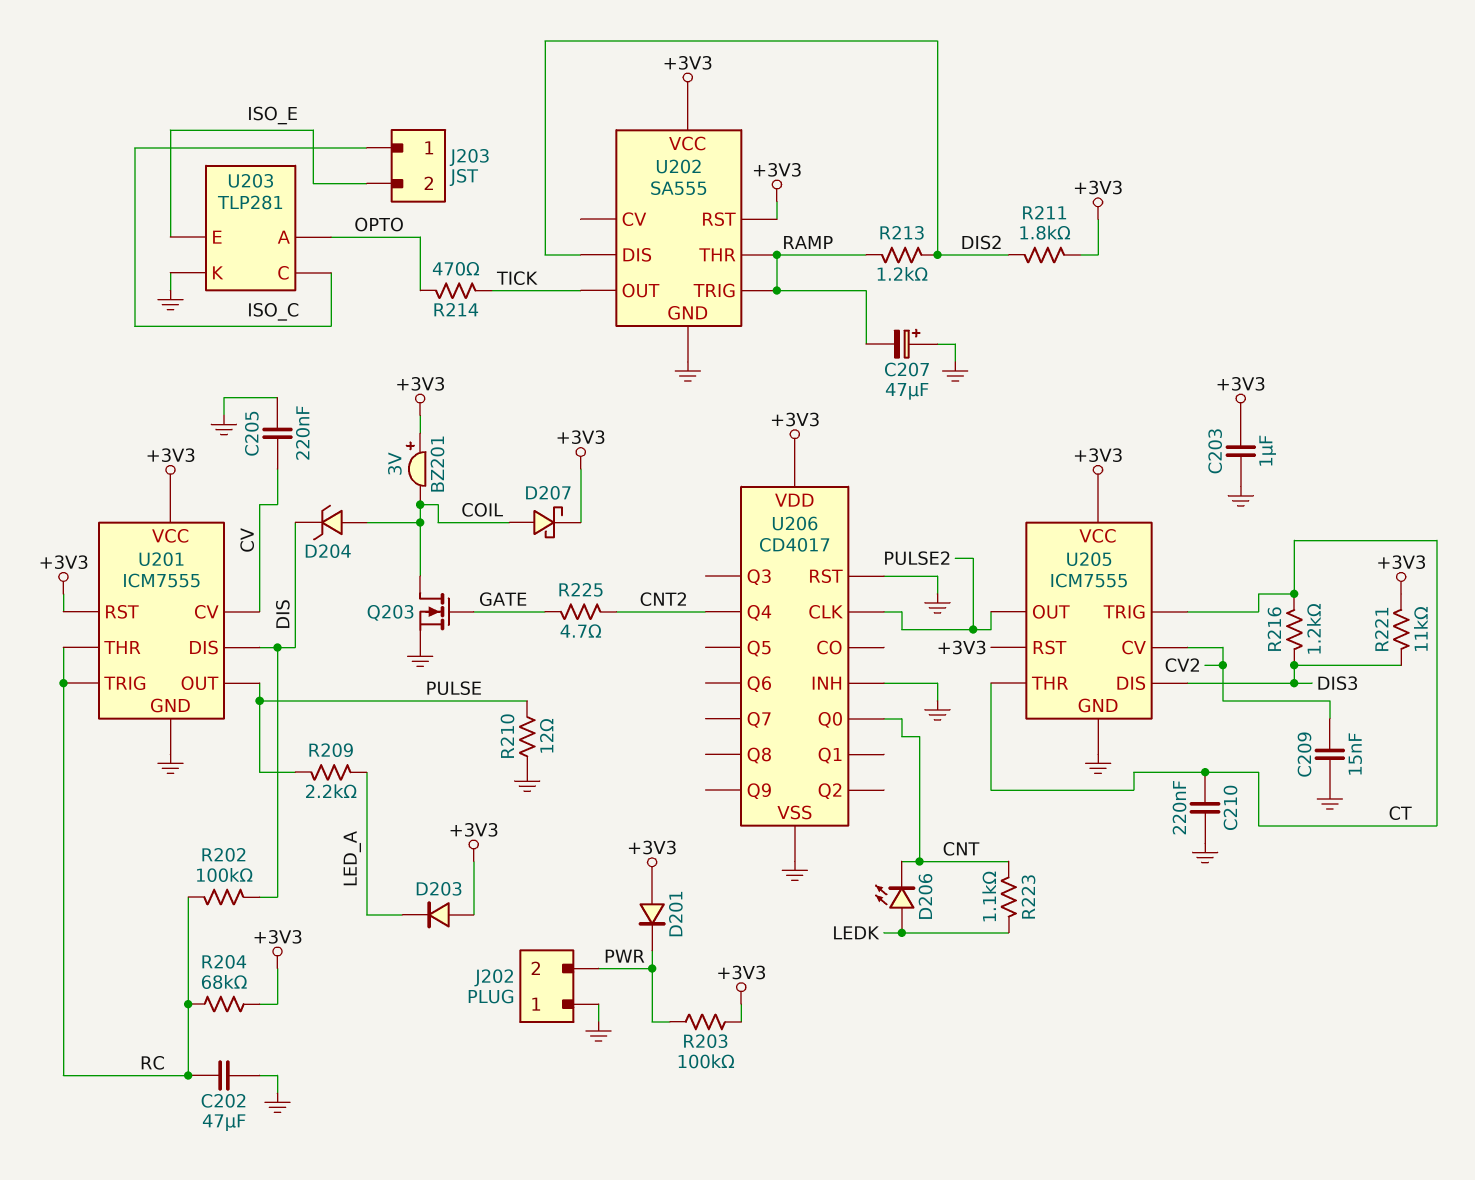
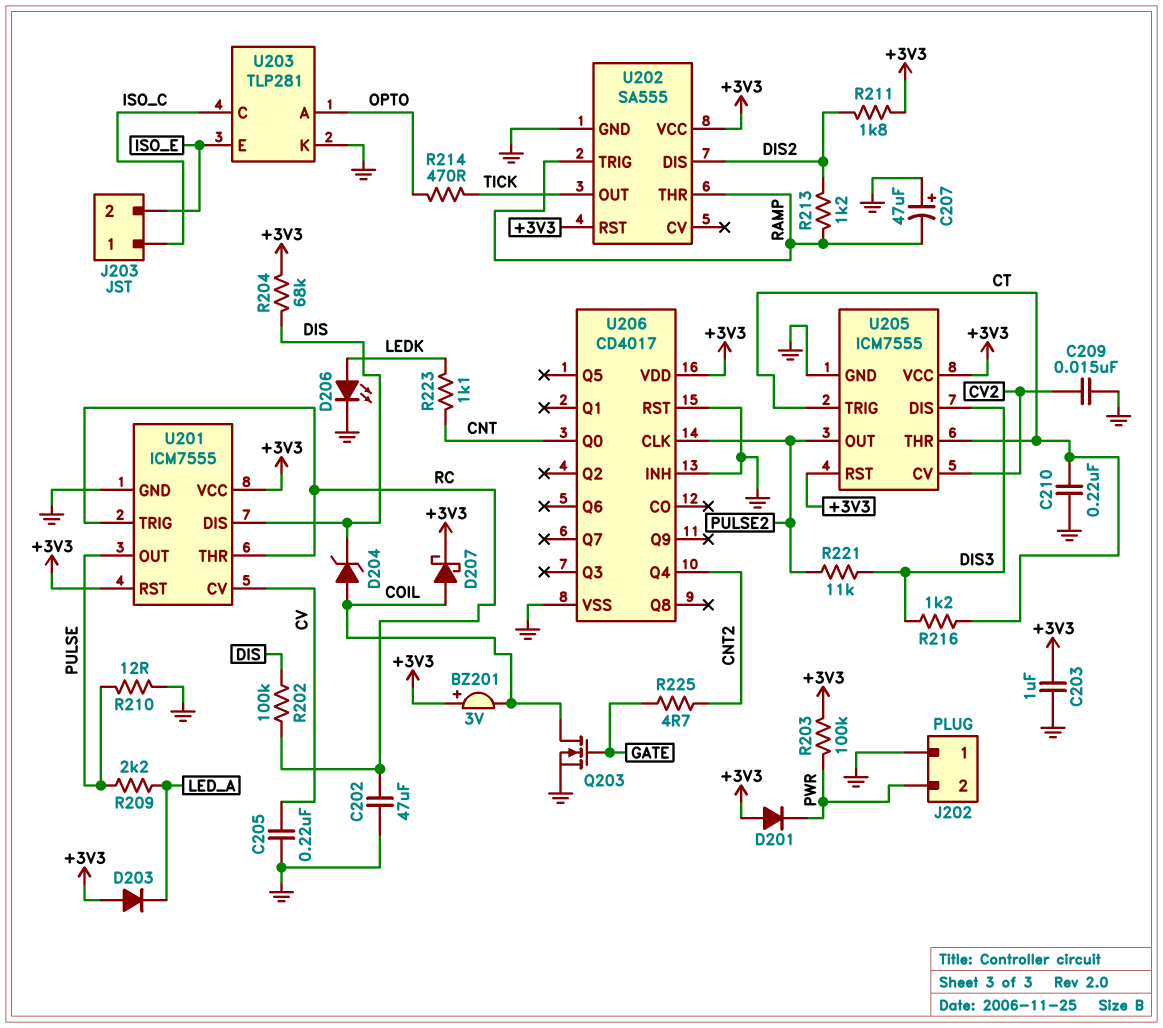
D206: LED (A LEDK, K CNT) -> LED (A LEDK, K GND)
R204: 68k (+3V3, RC) -> 68k (+3V3, DIS)
R221: 11k (+3V3, DIS3) -> 11k (DIS3, PULSE2)

